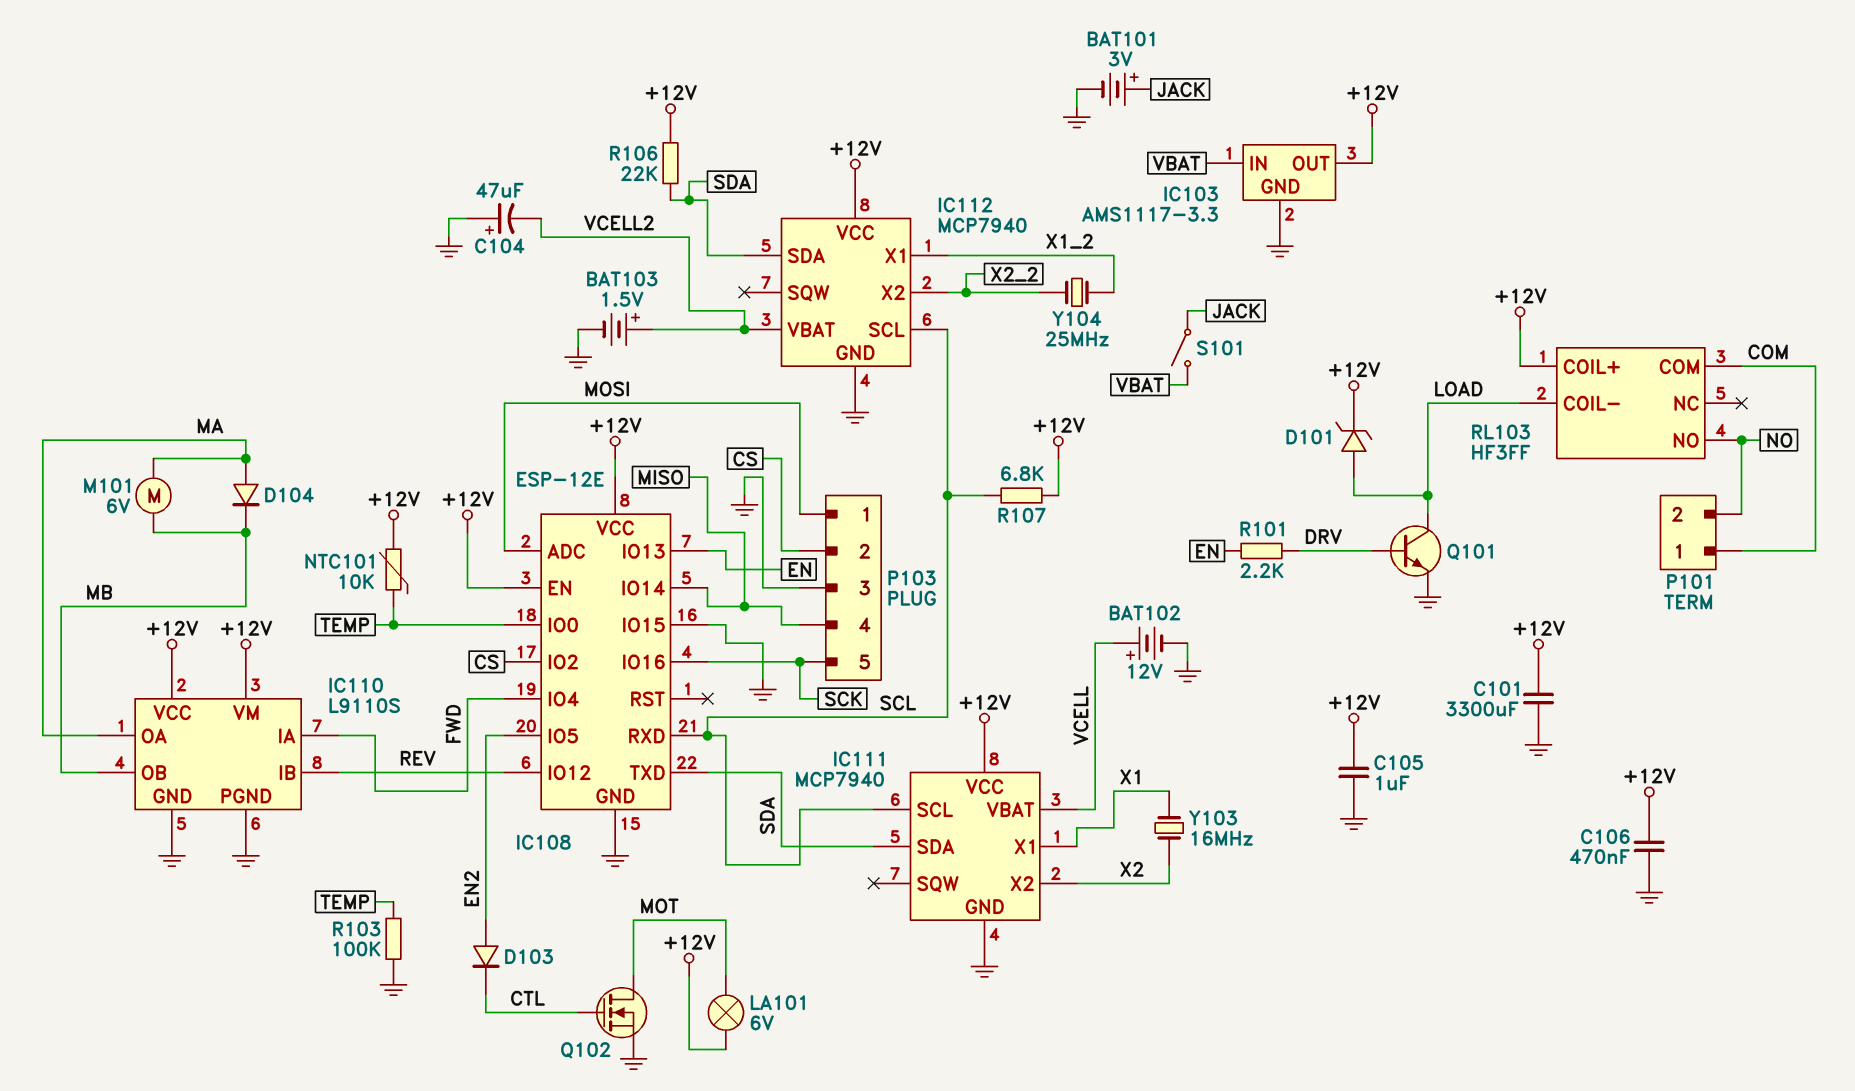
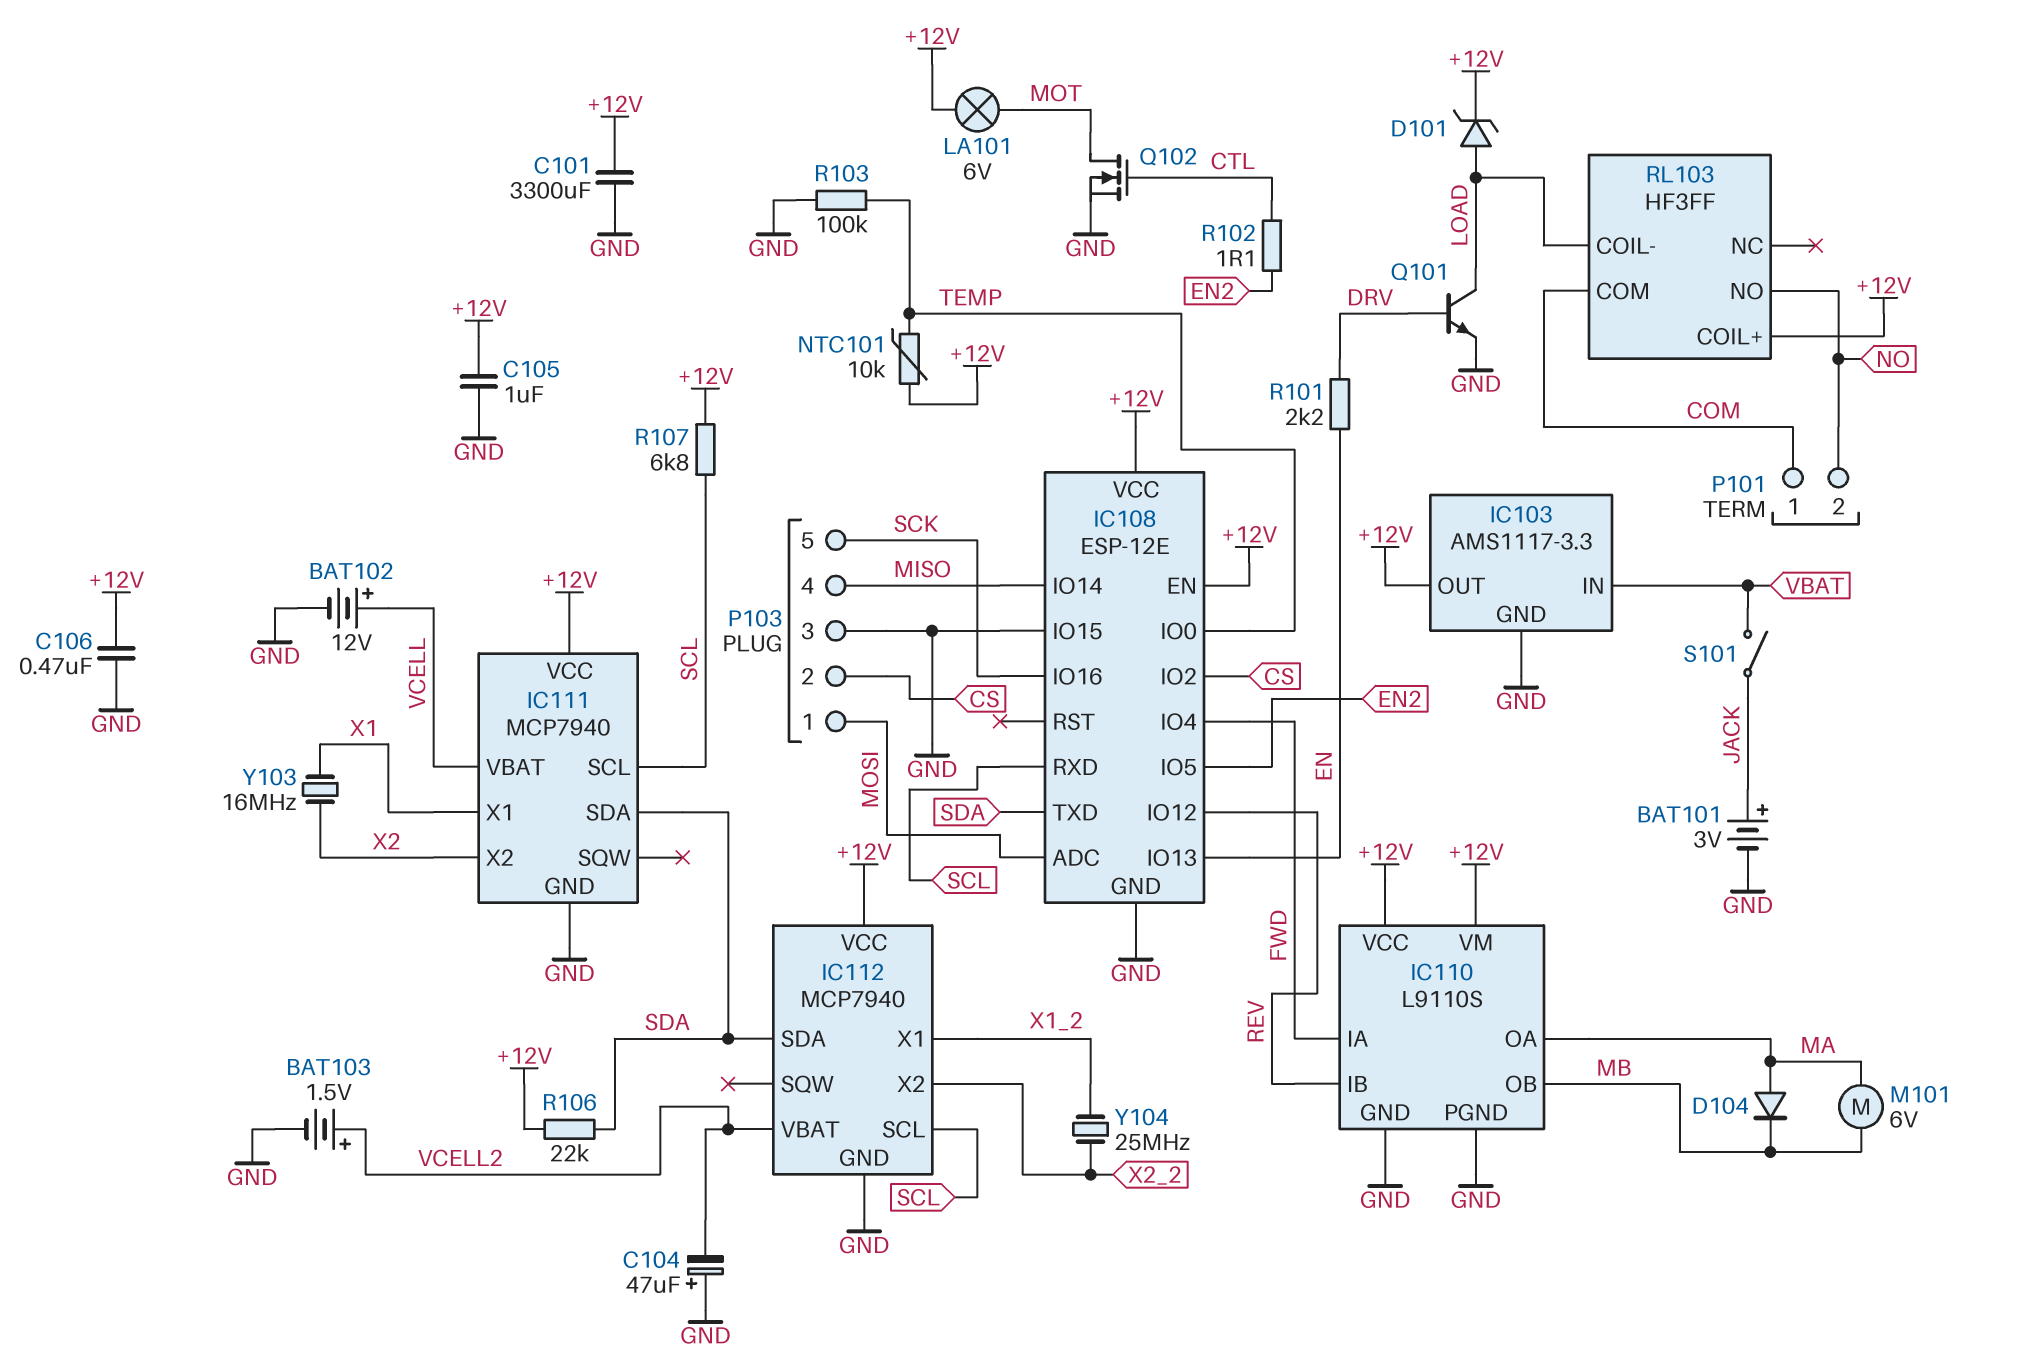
D103: diode (A EN2, K CTL) -> none
R102: none -> 1.1 (CTL, EN2)

